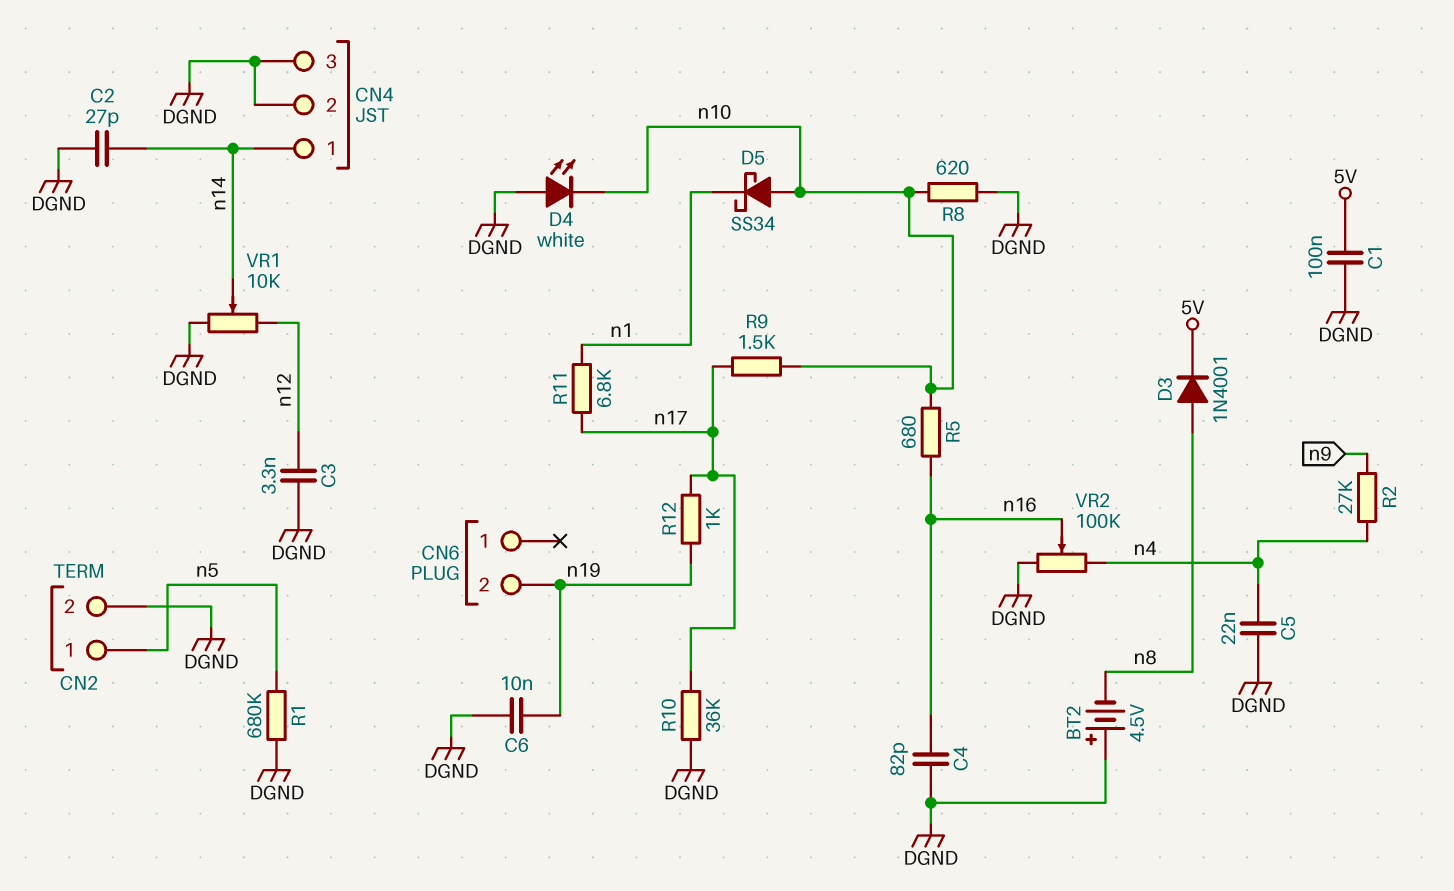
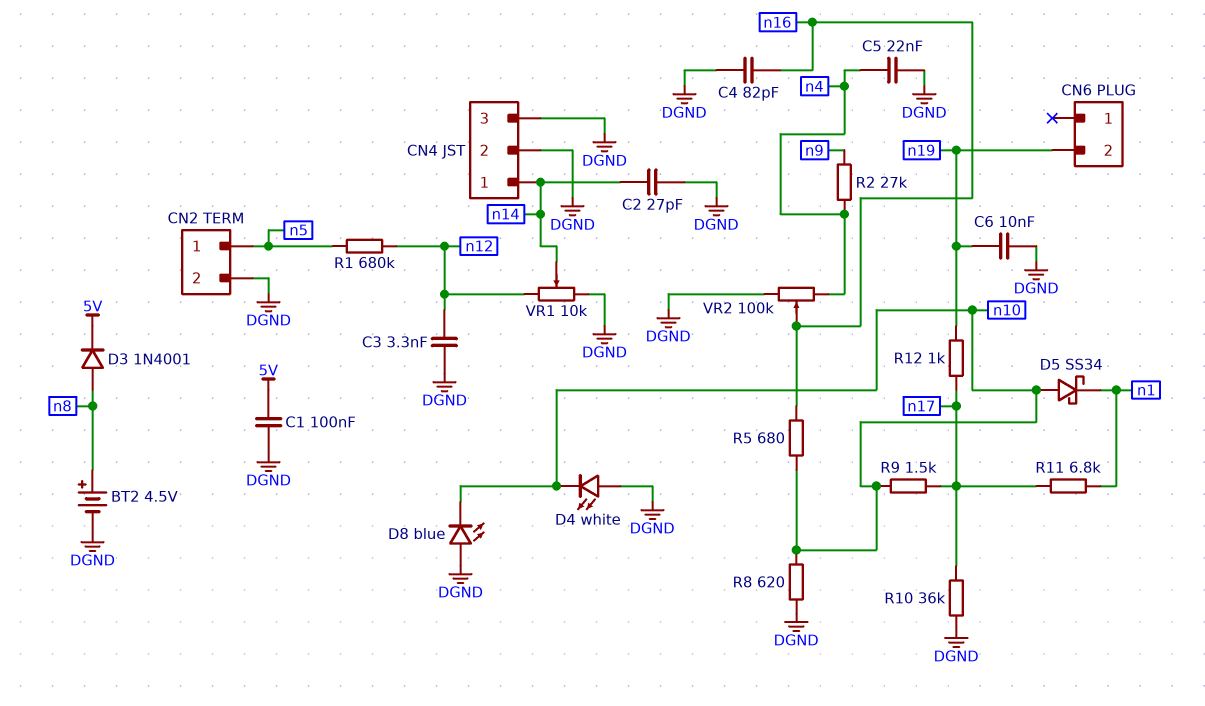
BT2: 4.5V (plus DGND, minus n8) -> 4.5V (plus n8, minus DGND)
D8: none -> LED blue (A DGND, K n10)
R1: 680k (DGND, n5) -> 680k (n5, n12)

